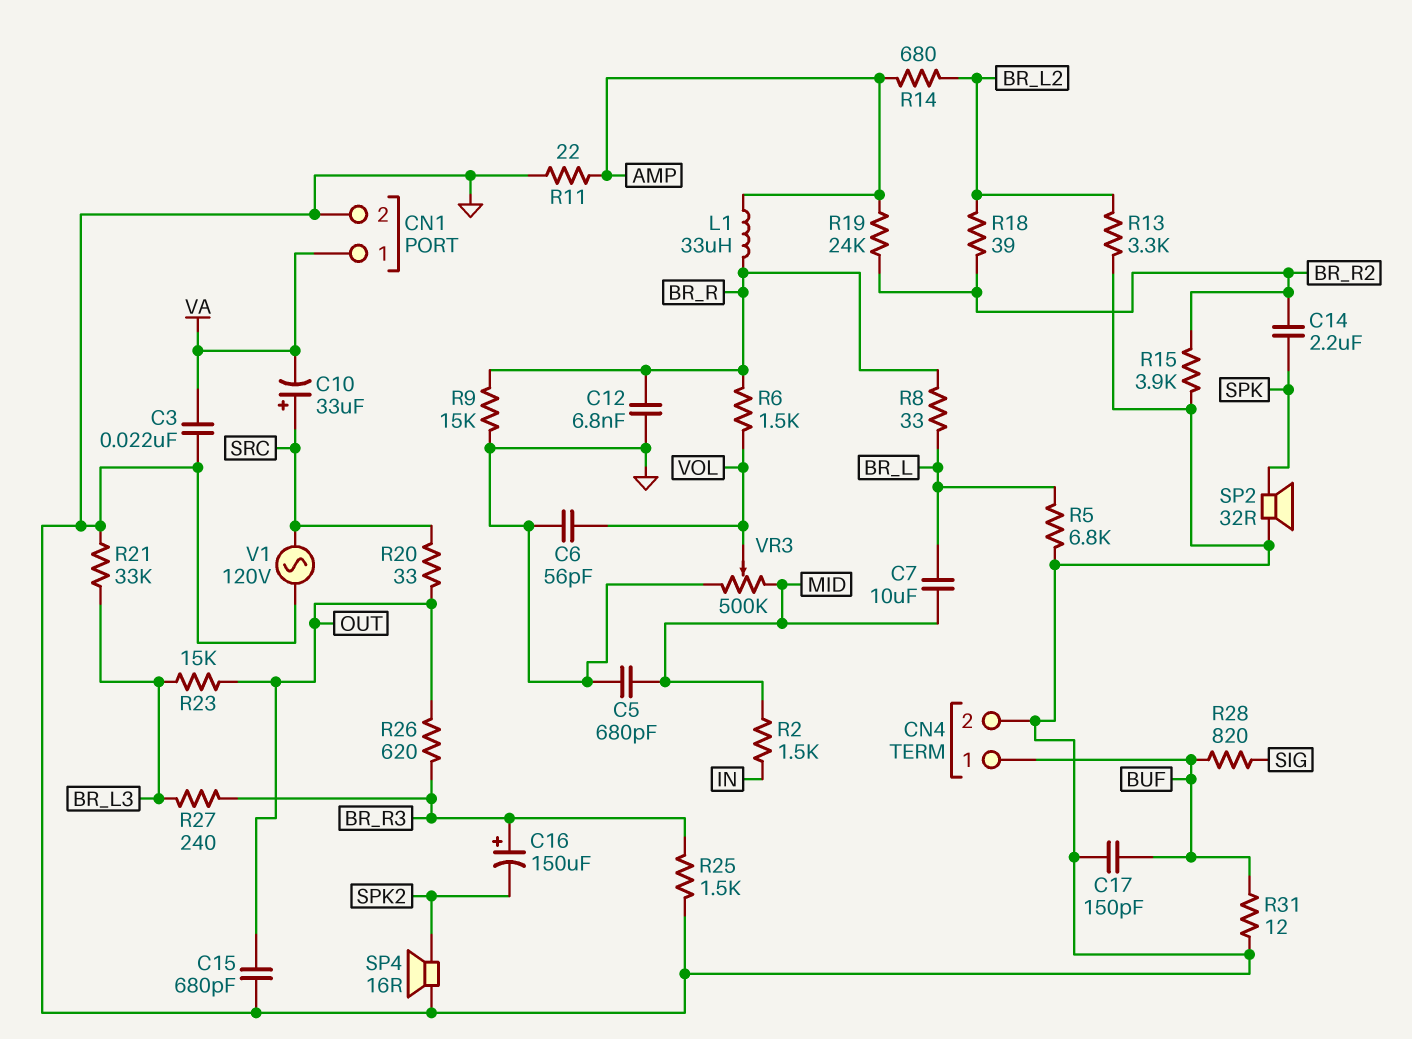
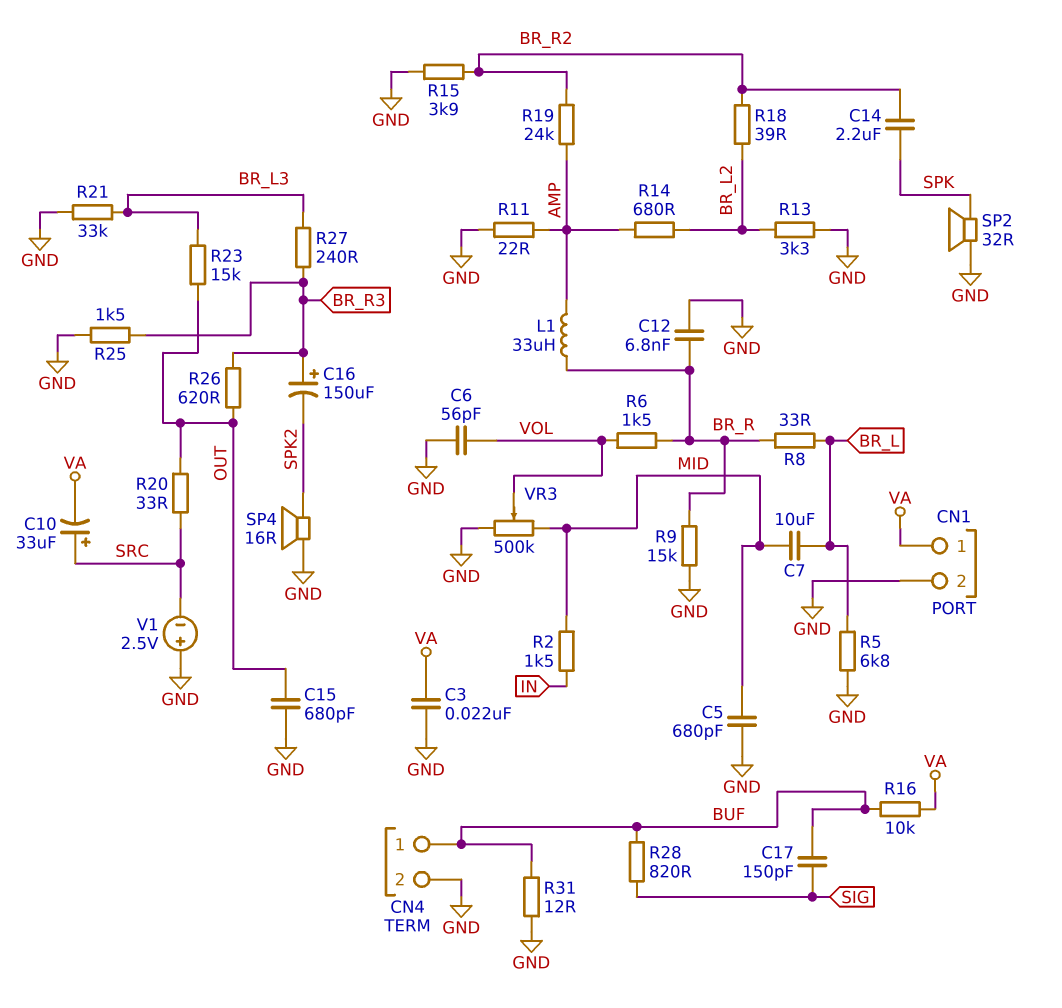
C17: 150pF (BUF, GND) -> 150pF (BUF, SIG)
R16: none -> 10k (BUF, VA)
V1: AC 120V (GND, SRC) -> 2.5V (plus GND, minus SRC)

